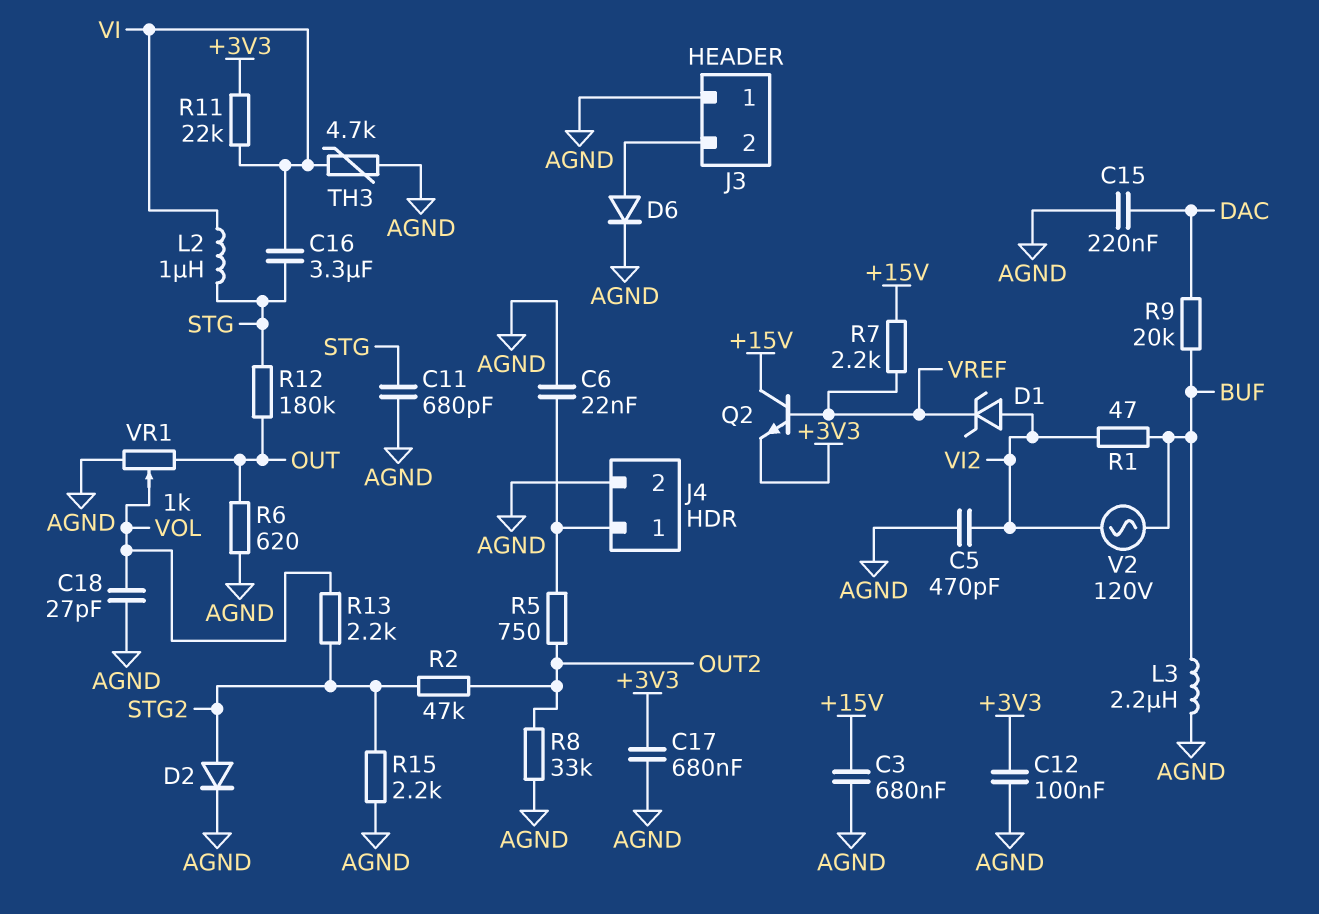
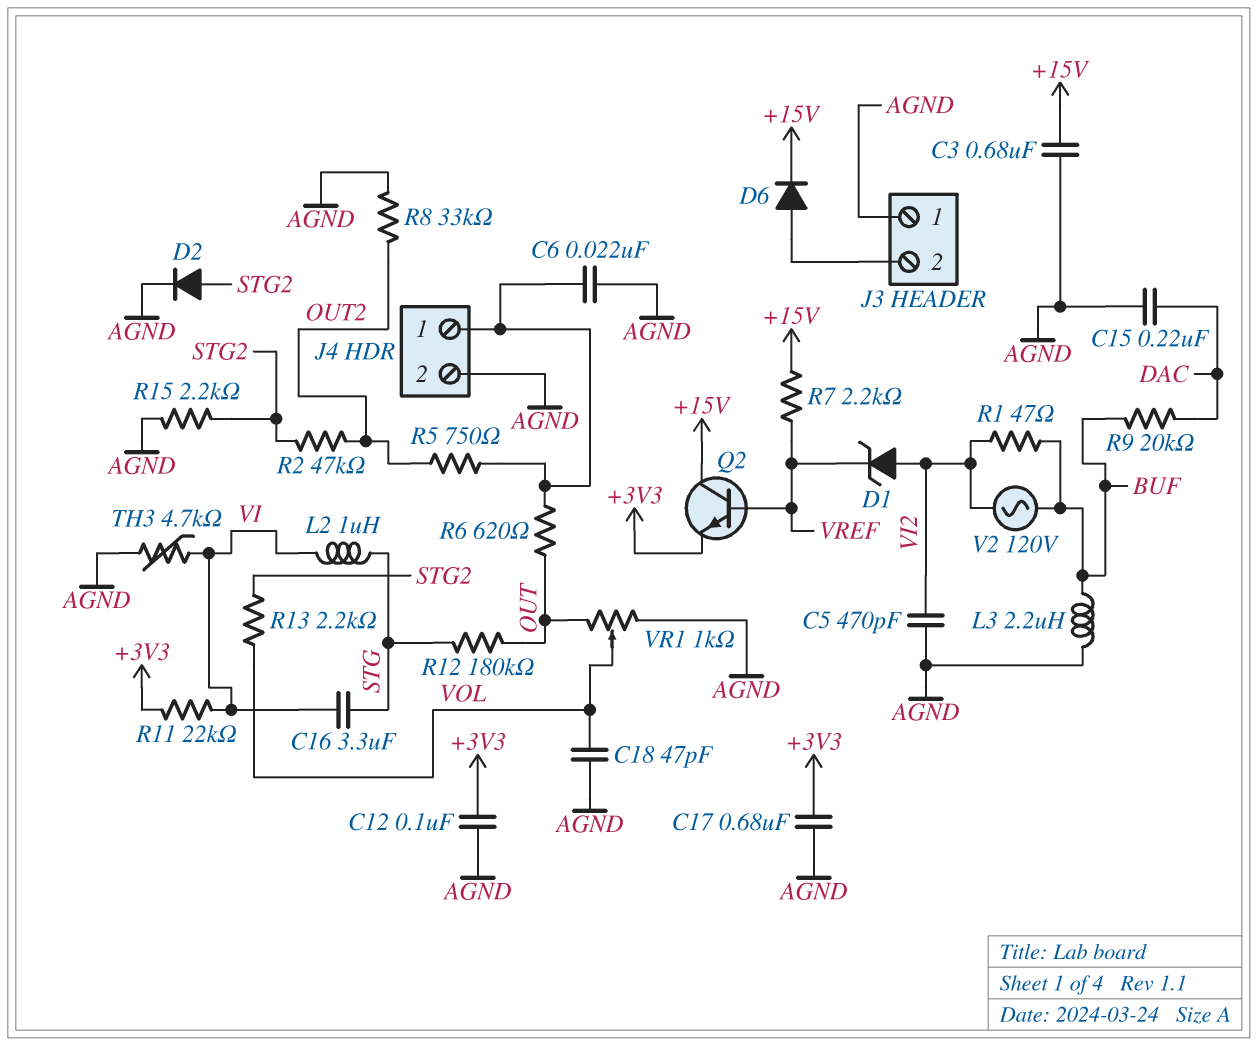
C11: 680pF (AGND, STG) -> none
C18: 27pF (AGND, VOL) -> 47pF (AGND, VOL)
D6: diode (A J3/2, K AGND) -> diode (A J3/2, K +15V)
R6: 620 (AGND, OUT) -> 620 (J4/1, OUT)

